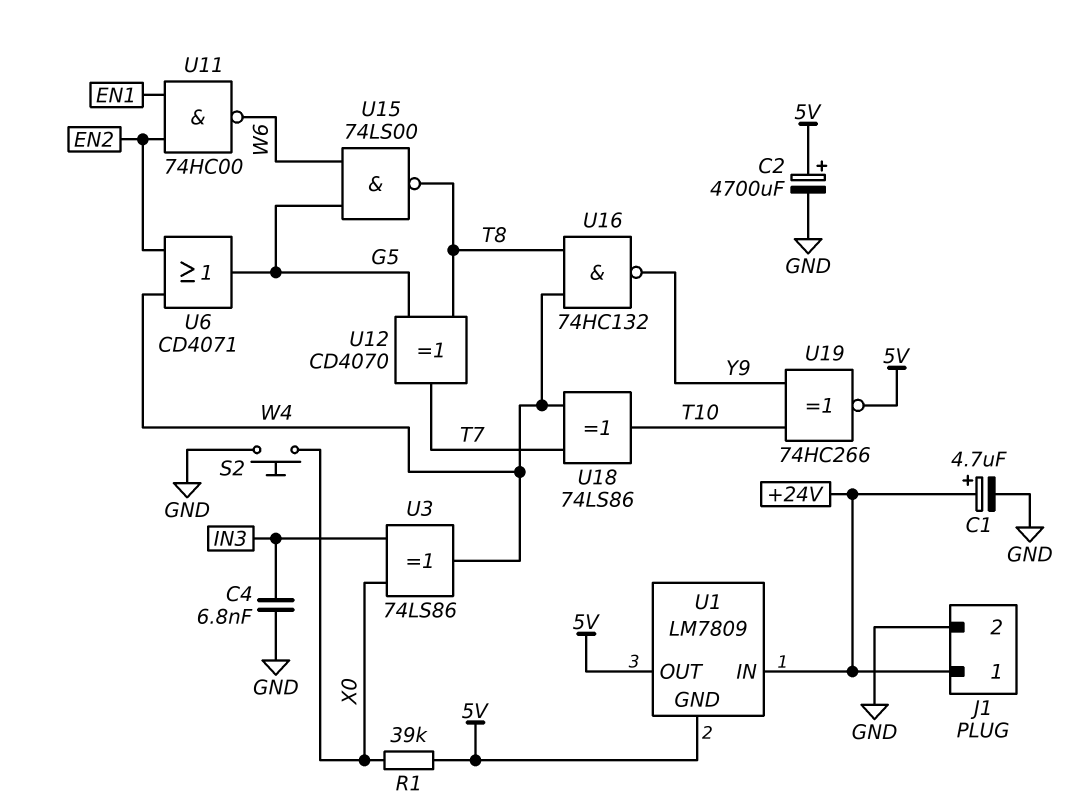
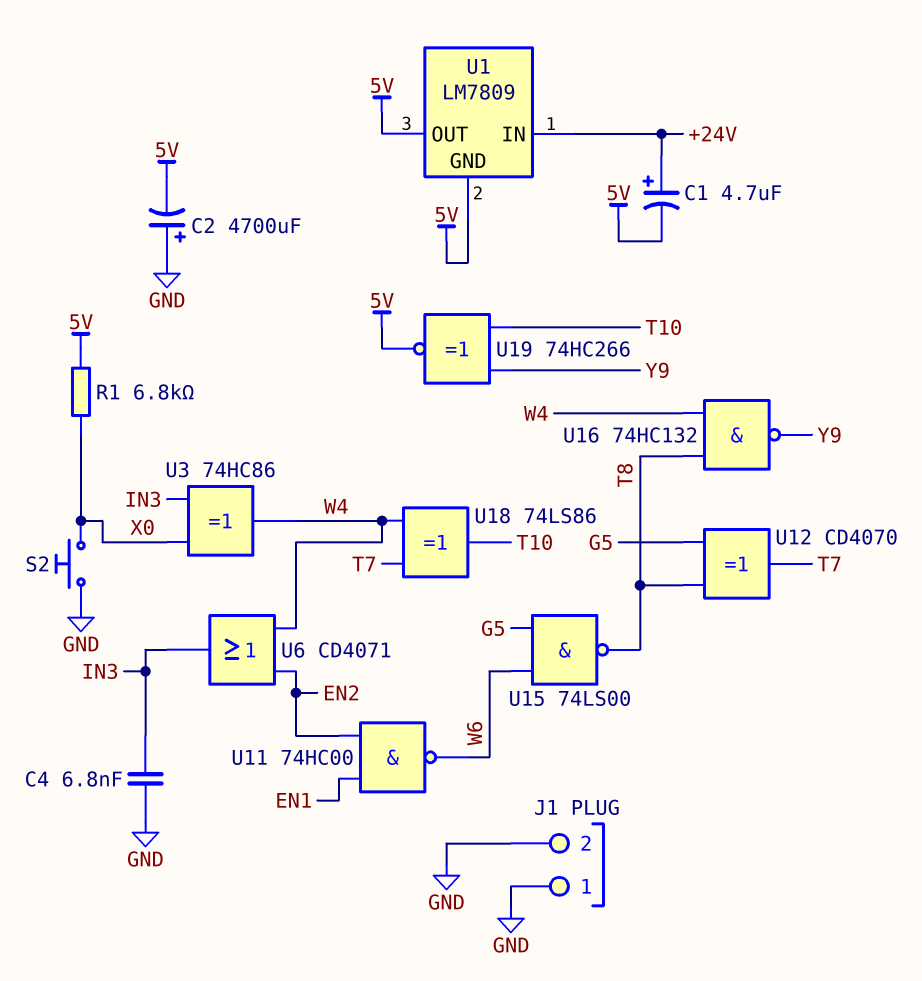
C1: 4.7uF (plus +24V, minus GND) -> 4.7uF (plus +24V, minus 5V)
C2: 4700uF (plus 5V, minus GND) -> 4700uF (plus GND, minus 5V)
J1 pin 1: +24V -> GND
R1: 39k (5V, X0) -> 6.8k (5V, X0)
U3: XOR 74LS86 (in IN3, in X0, out W4) -> XOR 74HC86 (in IN3, in X0, out W4)
U6: OR CD4071 (in EN2, in W4, out G5) -> OR CD4071 (in EN2, in W4, out IN3)

